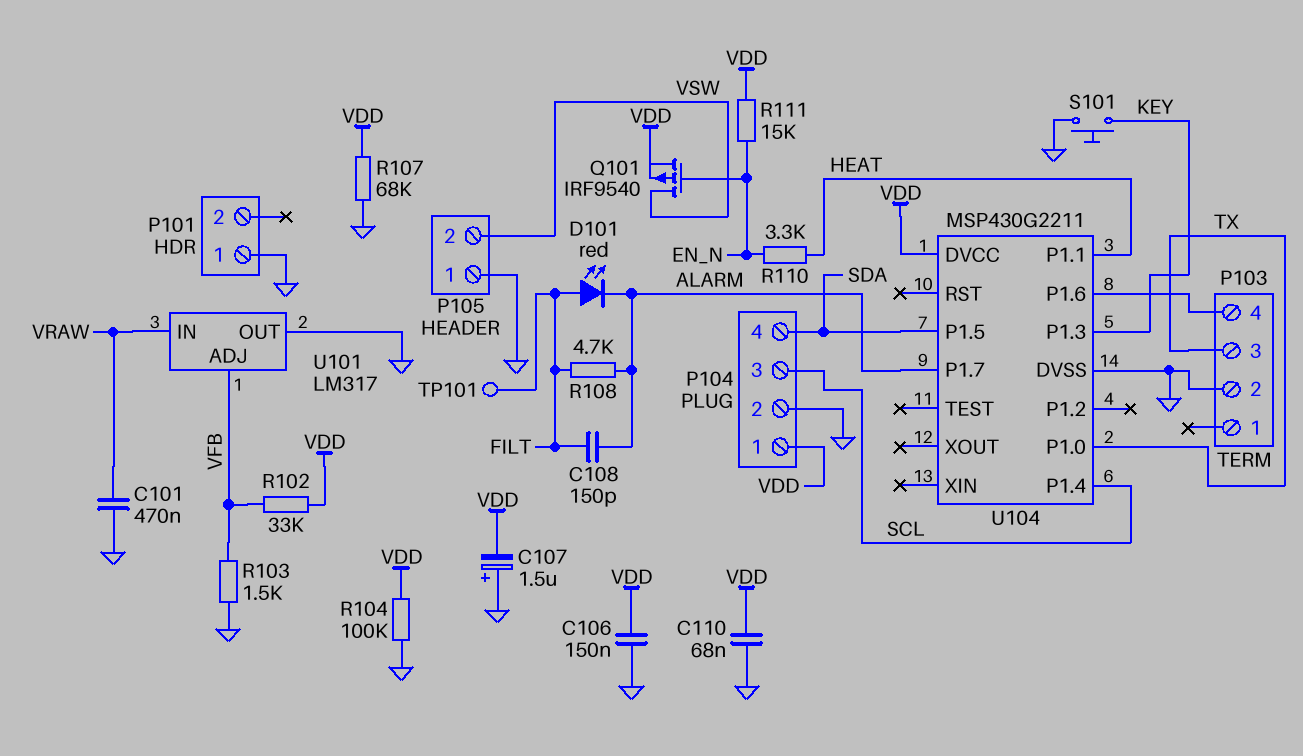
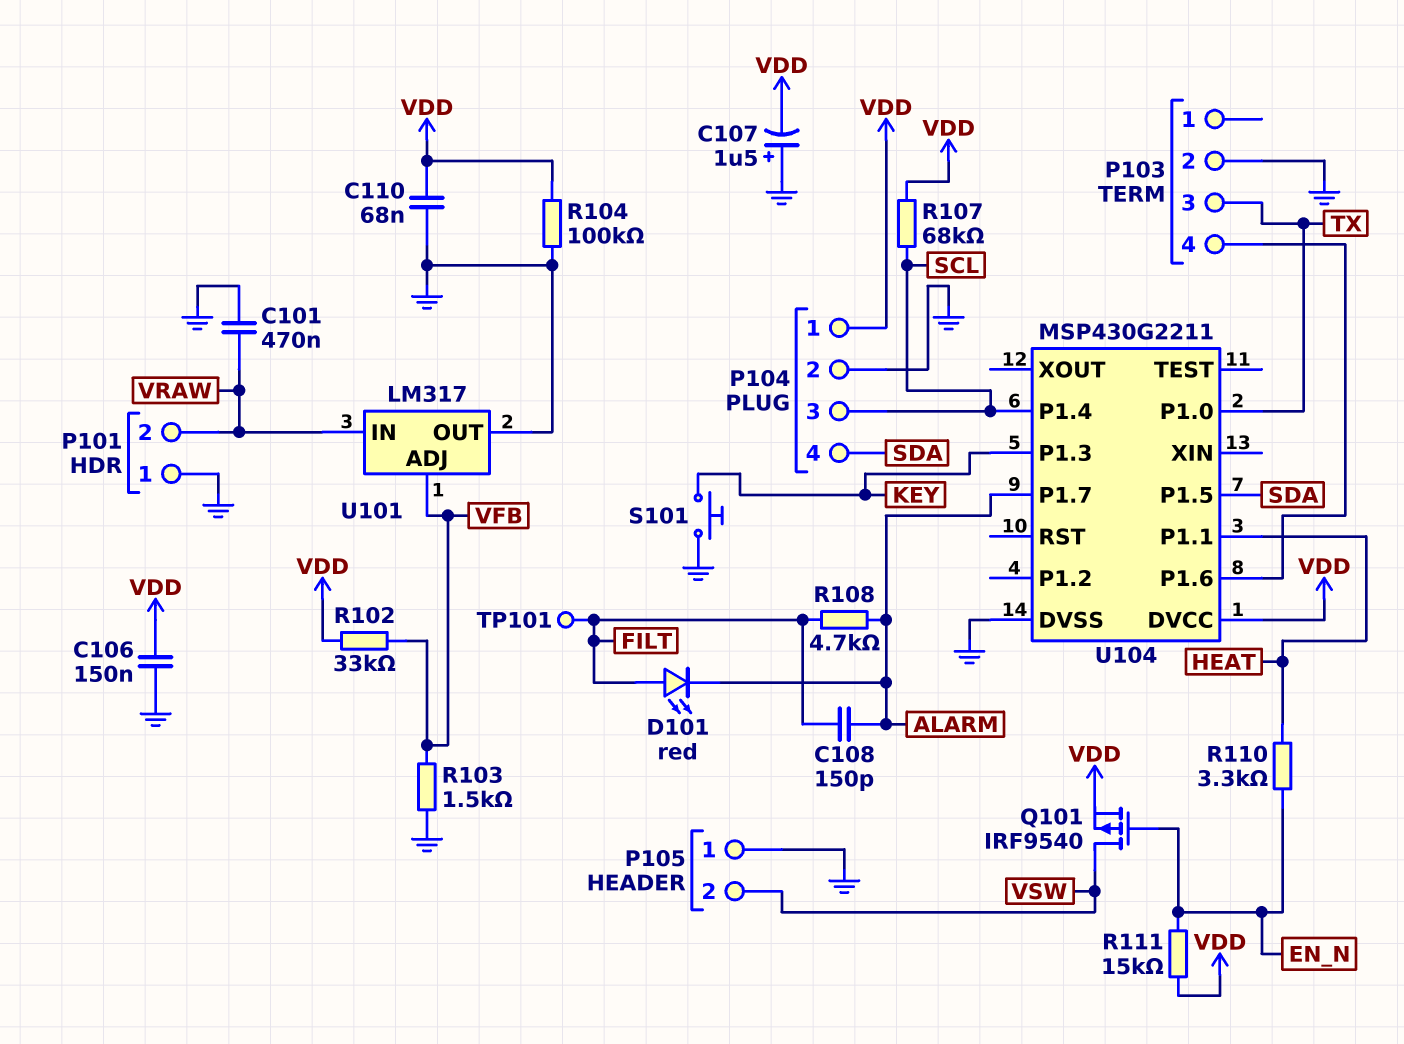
P101 pin 2: none -> VRAW
R107: 68k (GND, VDD) -> 68k (SCL, VDD)

